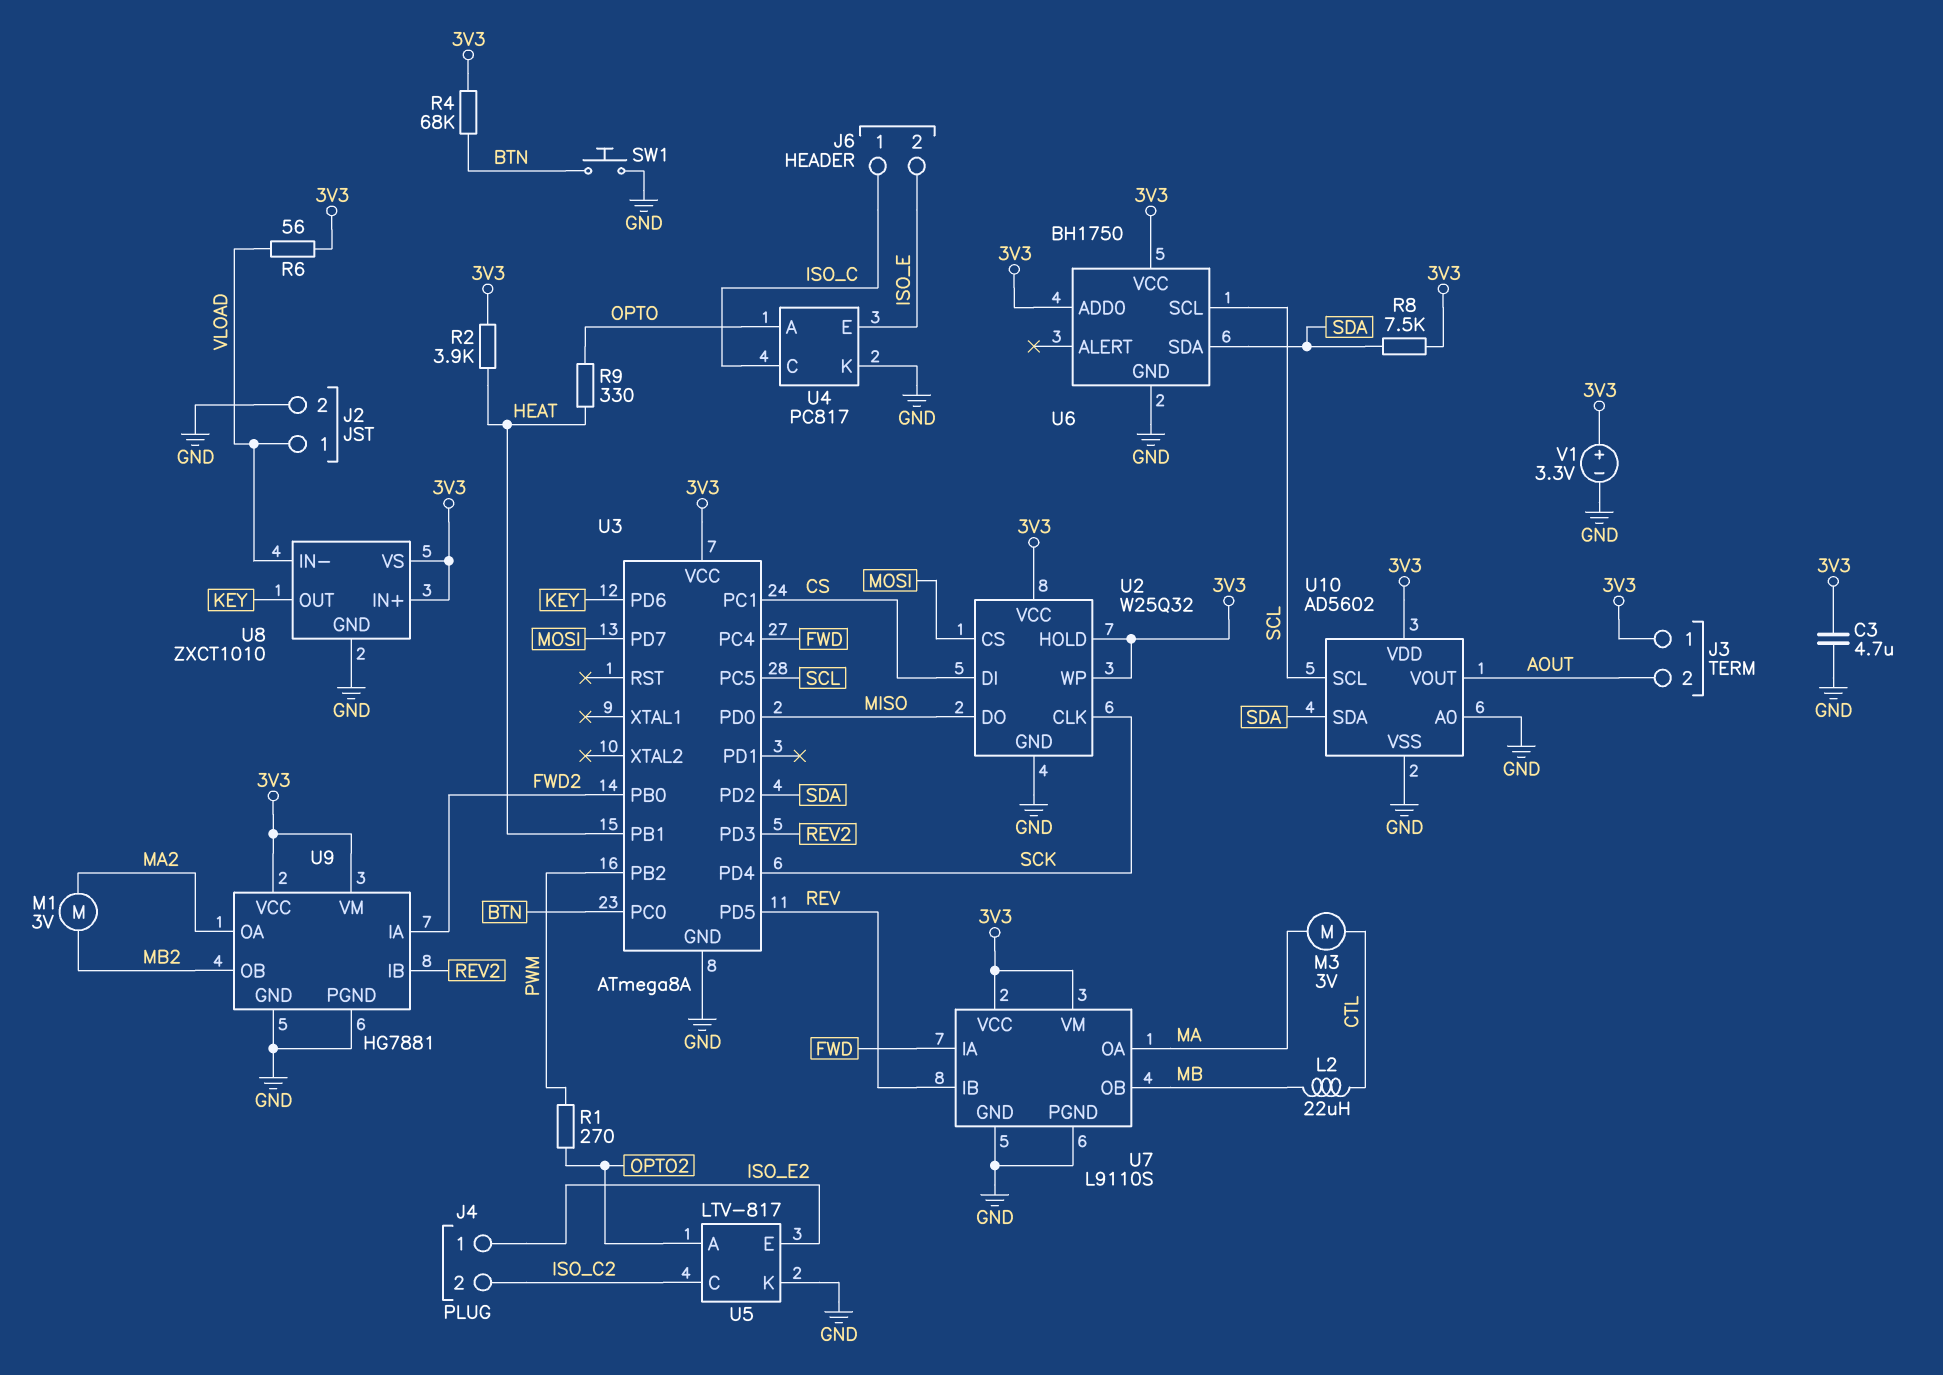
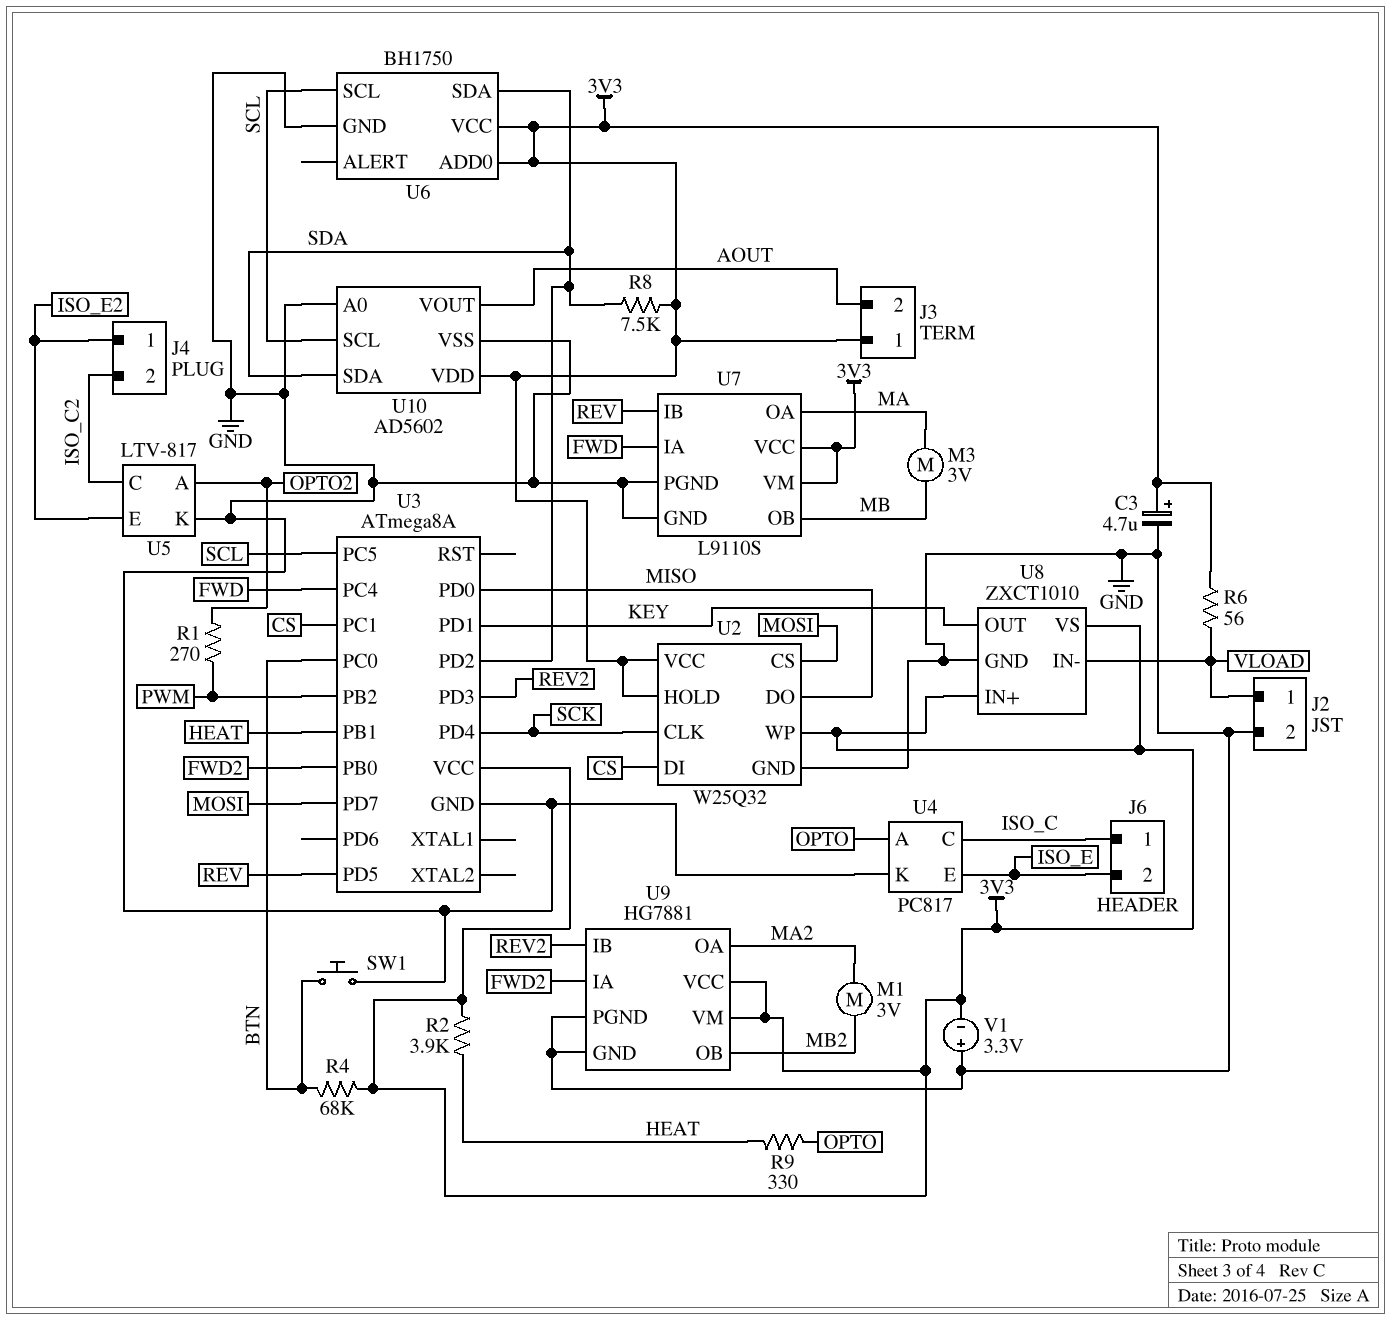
C3: 4.7uF (3V3, GND) -> 4.7uF (plus 3V3, minus GND)
L2: 22uH (CTL, MB) -> none
M3: motor 3V (CTL, MA) -> motor 3V (MA, MB)
U3 pin PD1: none -> KEY
U3 pin PD6: KEY -> none
V1: 3.3V (plus 3V3, minus GND) -> 3.3V (plus GND, minus 3V3)

